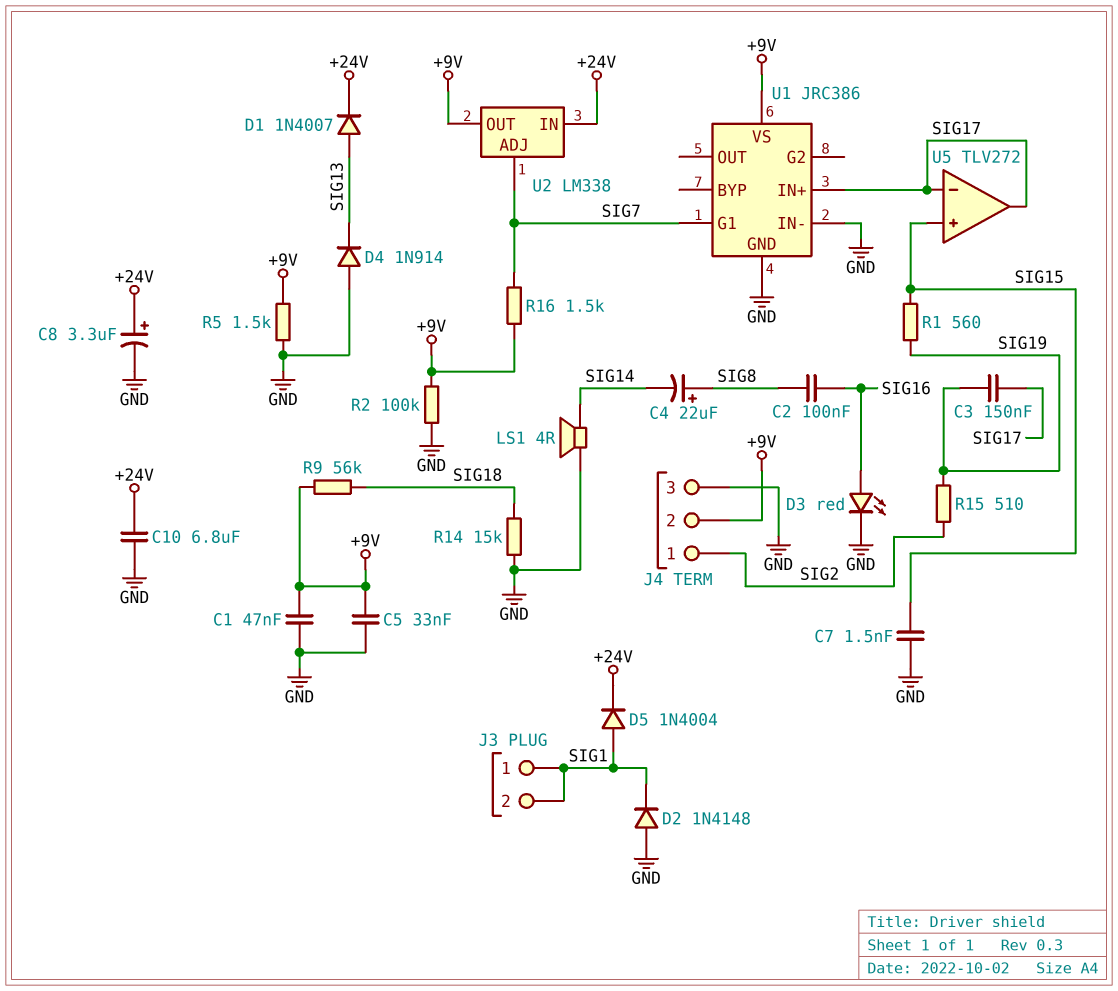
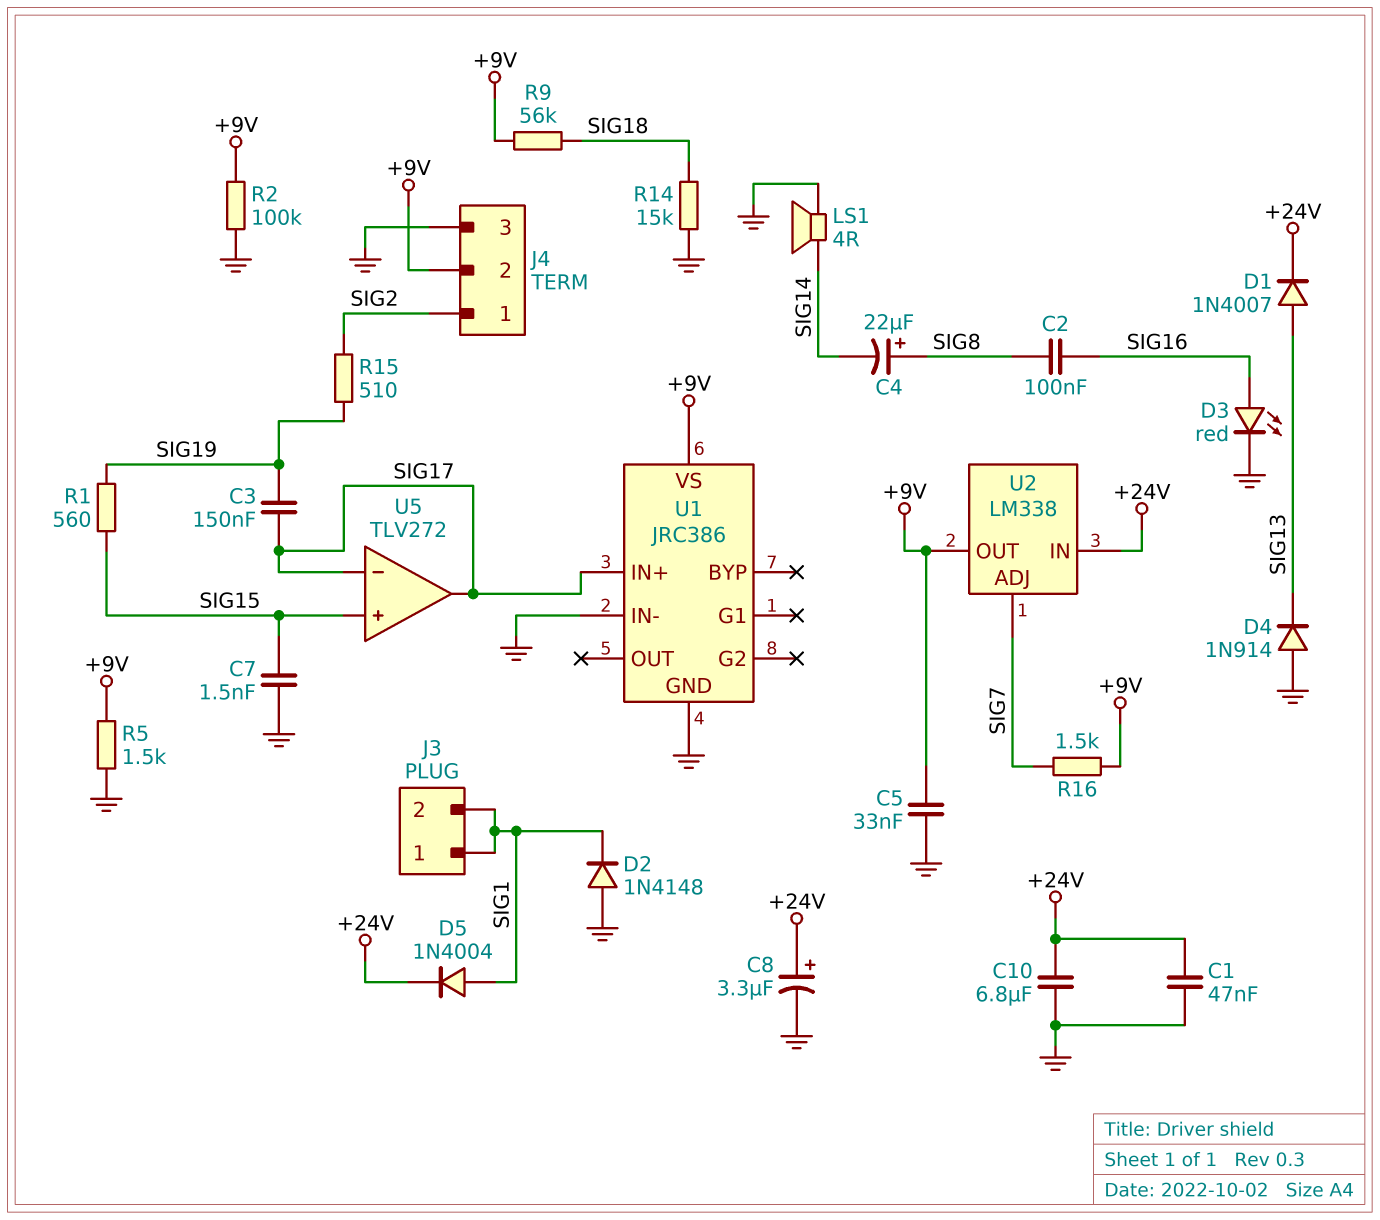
C1: 47nF (+9V, GND) -> 47nF (+24V, GND)
U1 pin G1: SIG7 -> none

